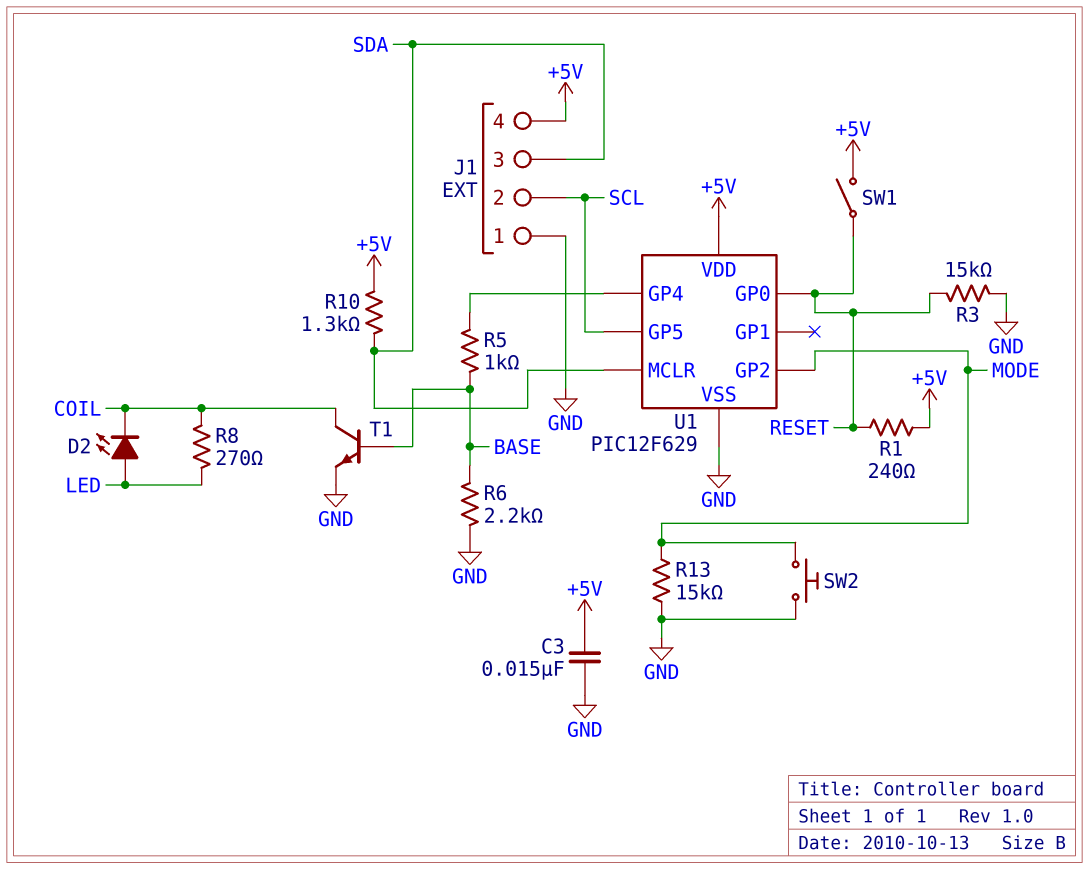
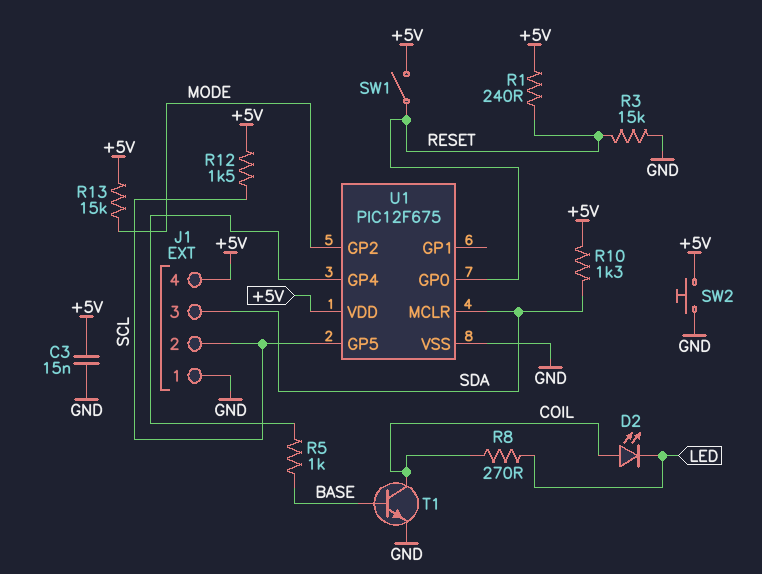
D2: LED (A LED, K COIL) -> LED (A COIL, K LED)
R6: 2.2k (BASE, GND) -> none
R12: none -> 1.5k (+5V, SCL)
R13: 15k (GND, MODE) -> 15k (+5V, MODE)
SW2: button (GND, MODE) -> button (+5V, GND)
U1: PIC12F629 -> PIC12F675

